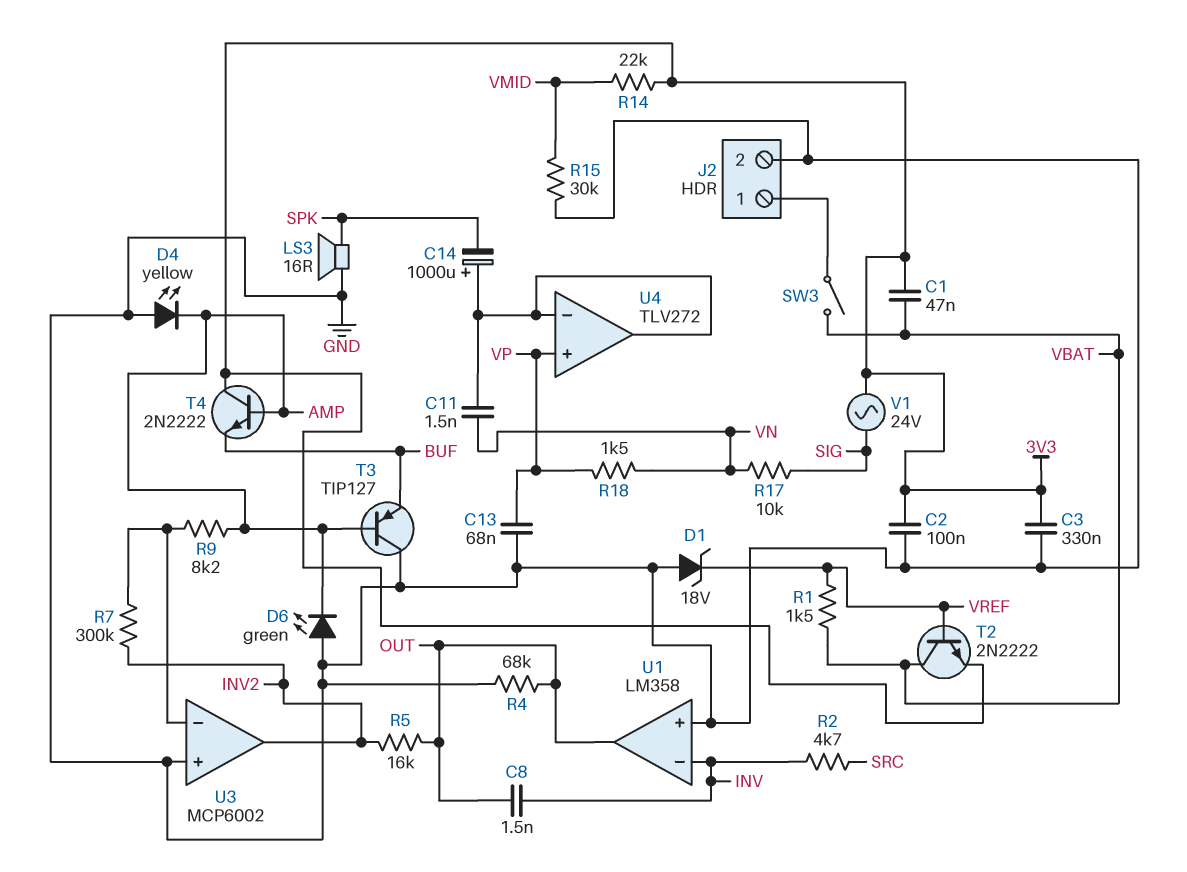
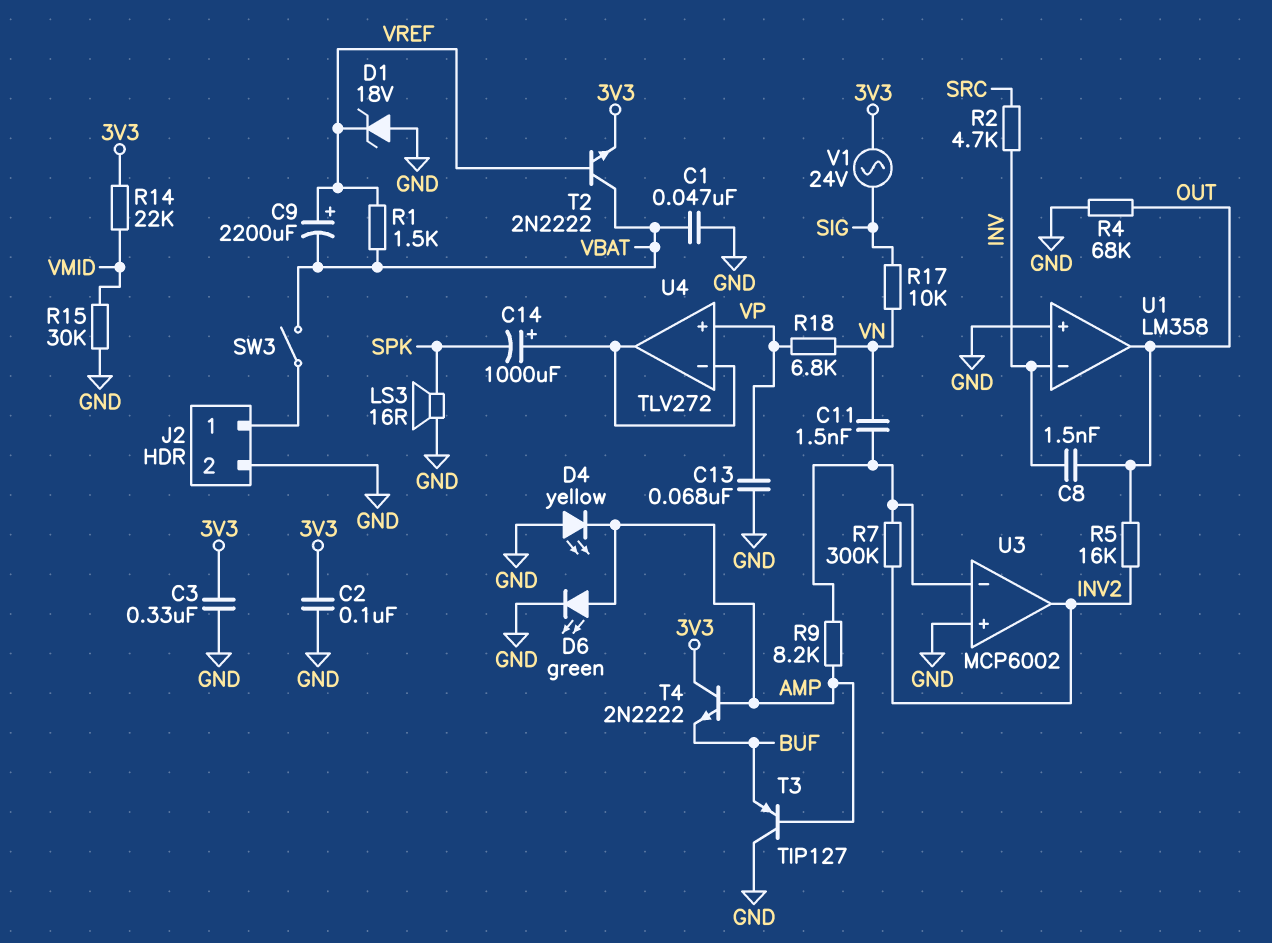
C1: 47nF (3V3, VBAT) -> 47nF (GND, VBAT)
C9: none -> 2200uF (plus VREF, minus VBAT)
C11: 1.5nF (U4/in-, VN) -> 1.5nF (U3/in-, VN)
D6: LED green (A GND, K AMP) -> LED green (A AMP, K GND)
R18: 1.5k (VN, VP) -> 6.8k (VN, VP)

